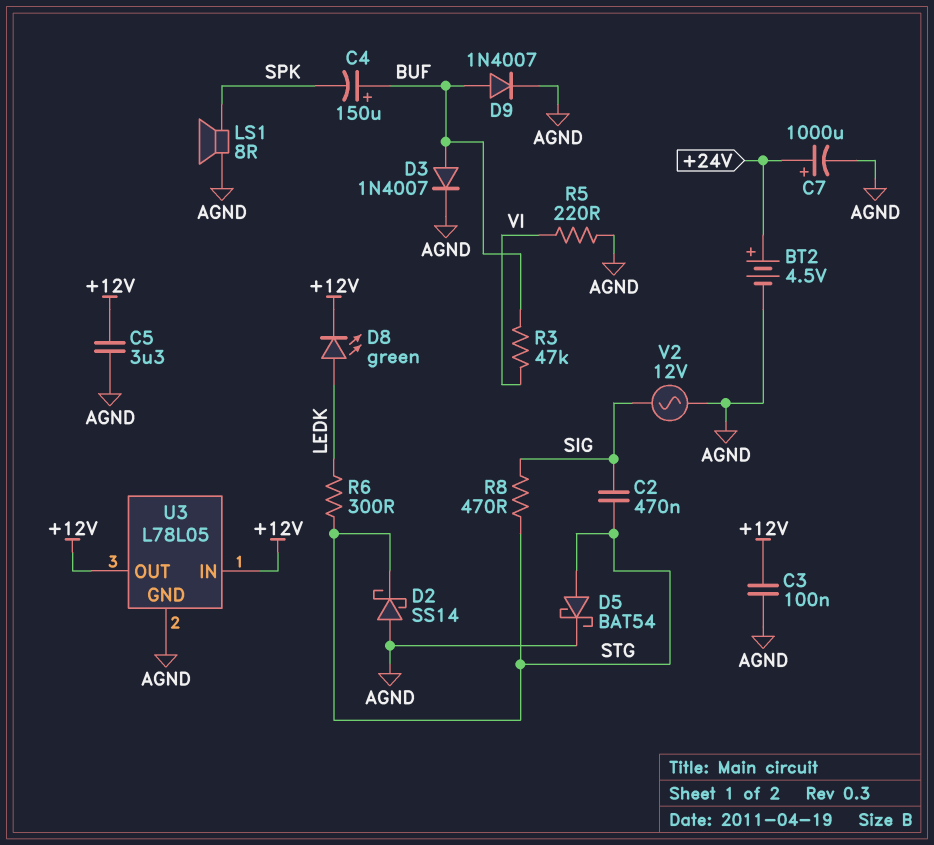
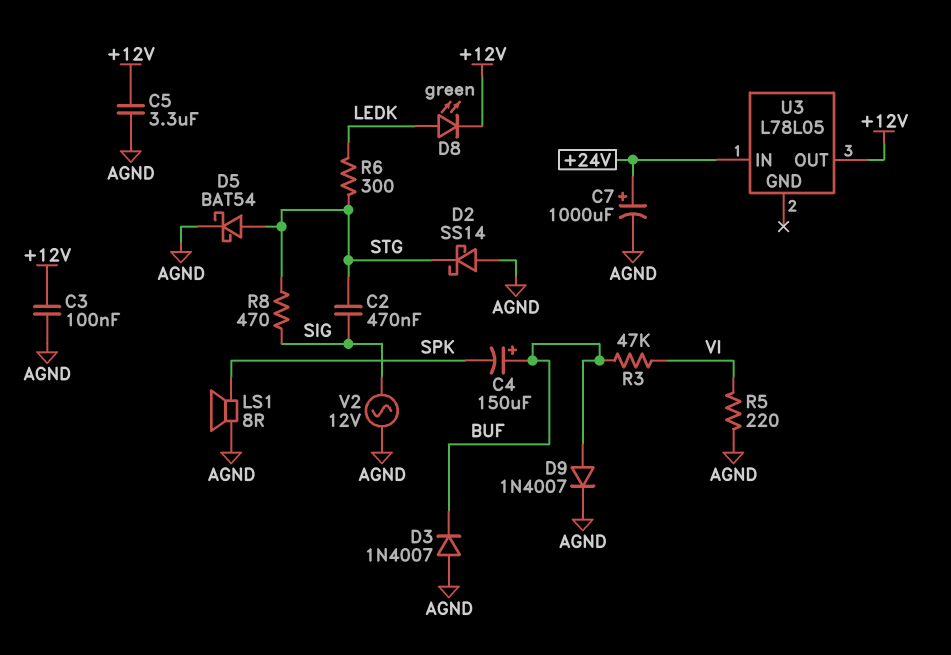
BT2: 4.5V (plus +24V, minus AGND) -> none
D3: diode 1N4007 (A BUF, K AGND) -> diode 1N4007 (A AGND, K BUF)
U3 pin GND: AGND -> none
U3 pin IN: +12V -> +24V

